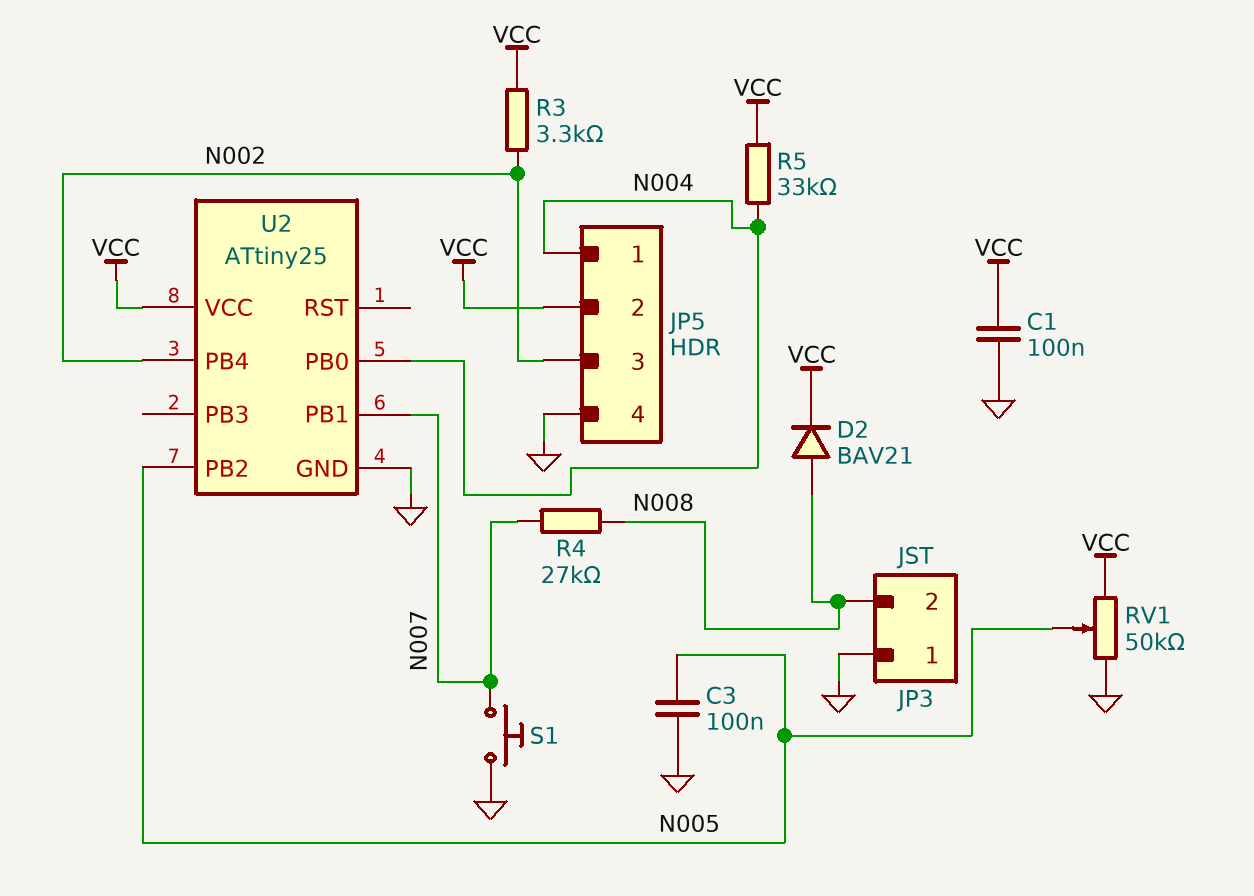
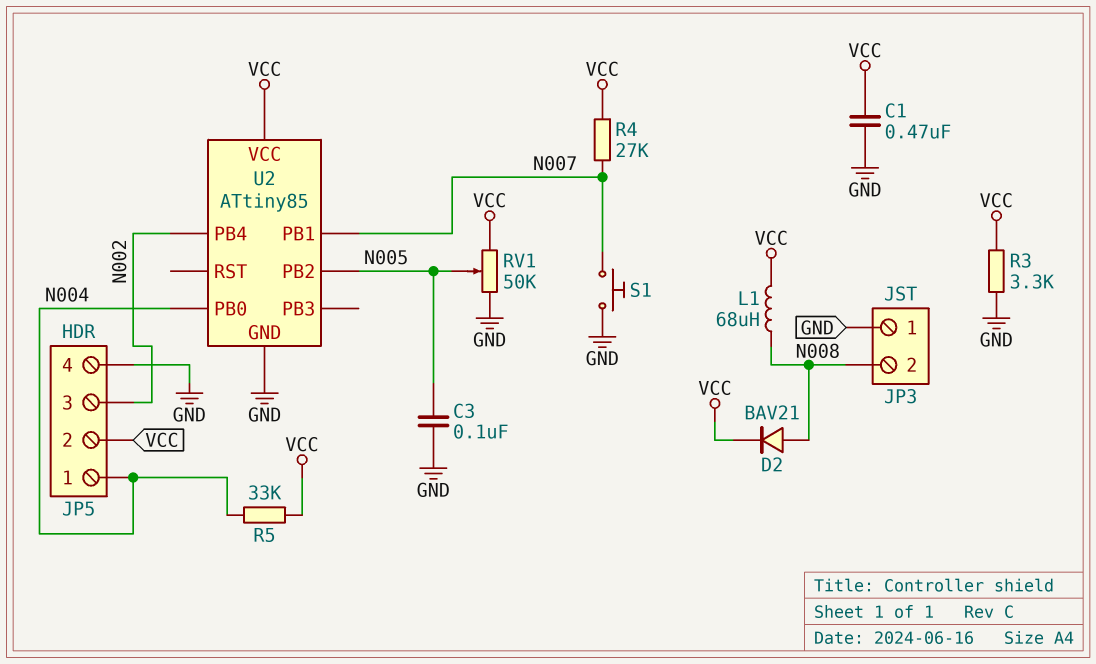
C1: 100nF (GND, VCC) -> 470nF (GND, VCC)
L1: none -> 68uH (N008, VCC)
R3: 3.3k (N002, VCC) -> 3.3k (GND, VCC)
R4: 27k (N007, N008) -> 27k (N007, VCC)
U2: ATtiny25 -> ATtiny85

